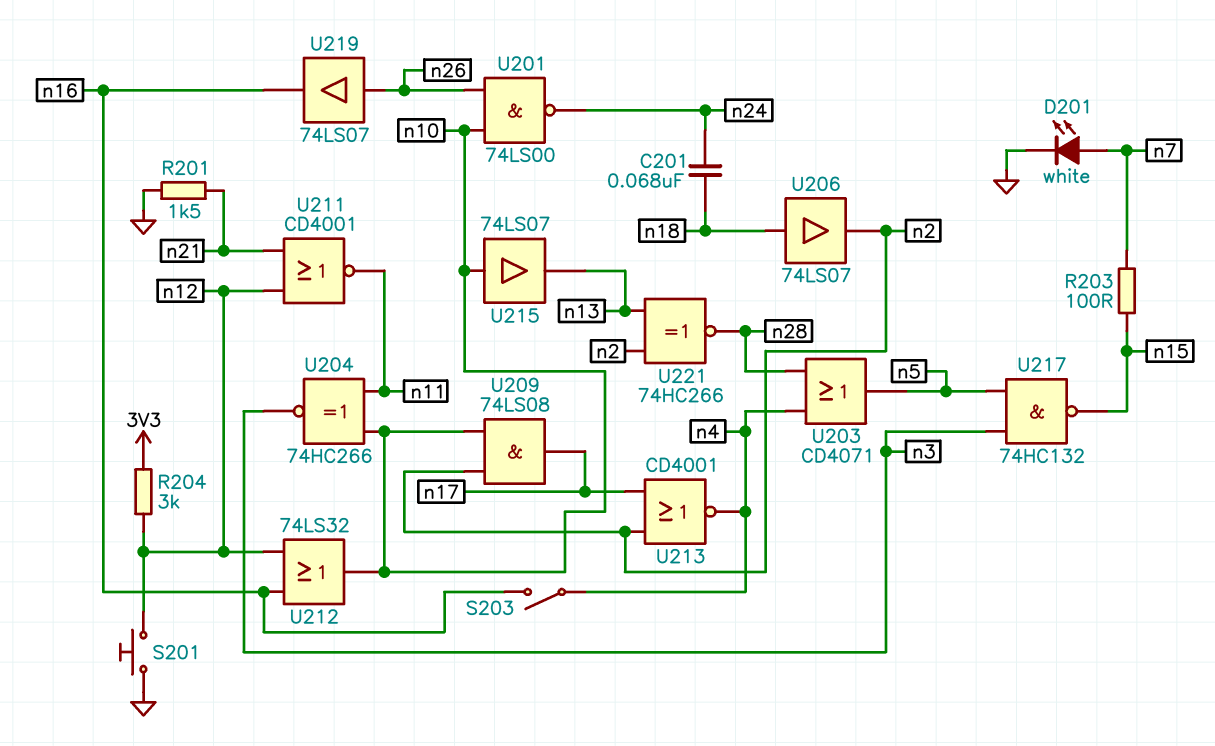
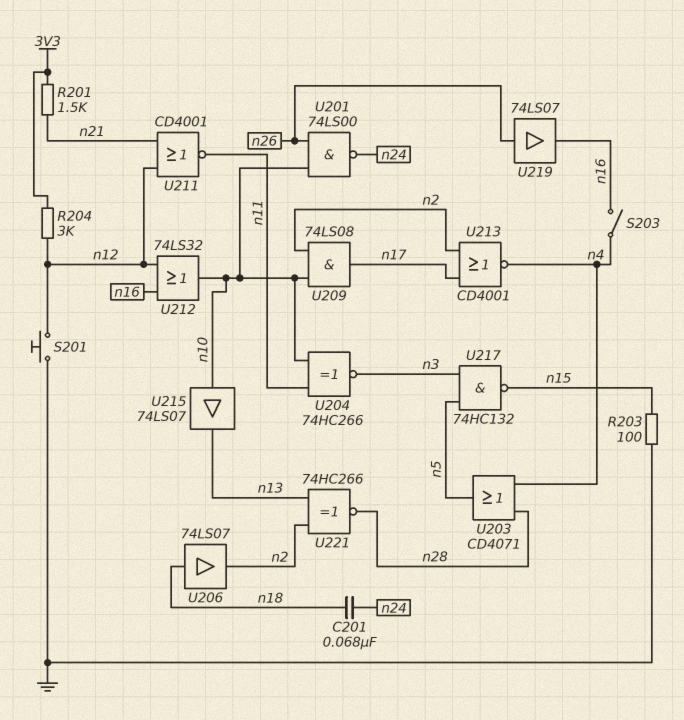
D201: LED white (A n7, K GND) -> none
R201: 1.5k (GND, n21) -> 1.5k (3V3, n21)
R203: 100 (n7, n15) -> 100 (GND, n15)

